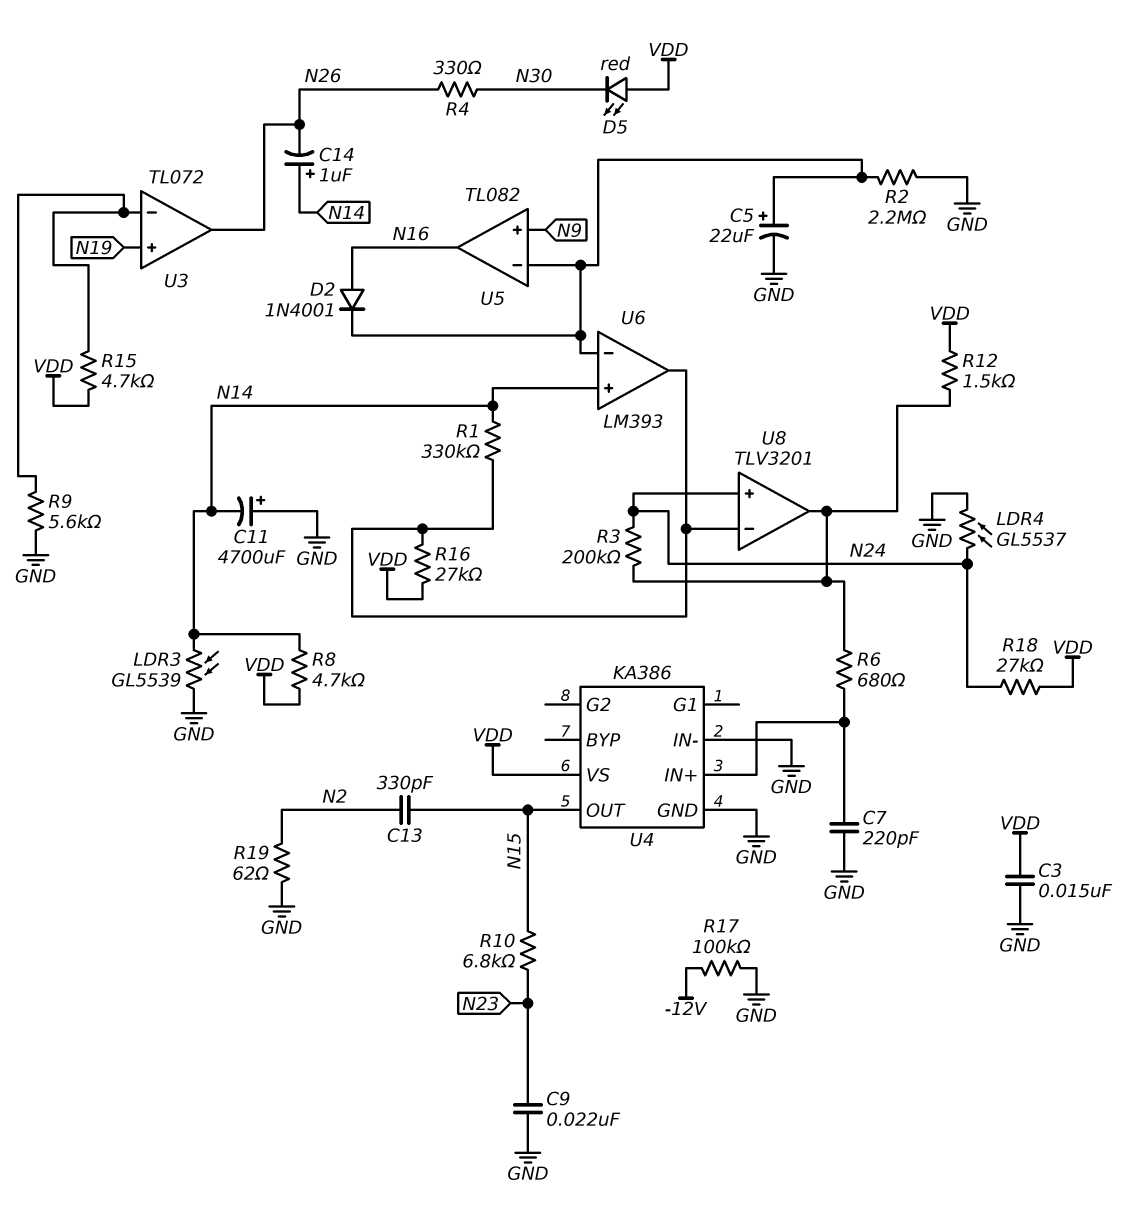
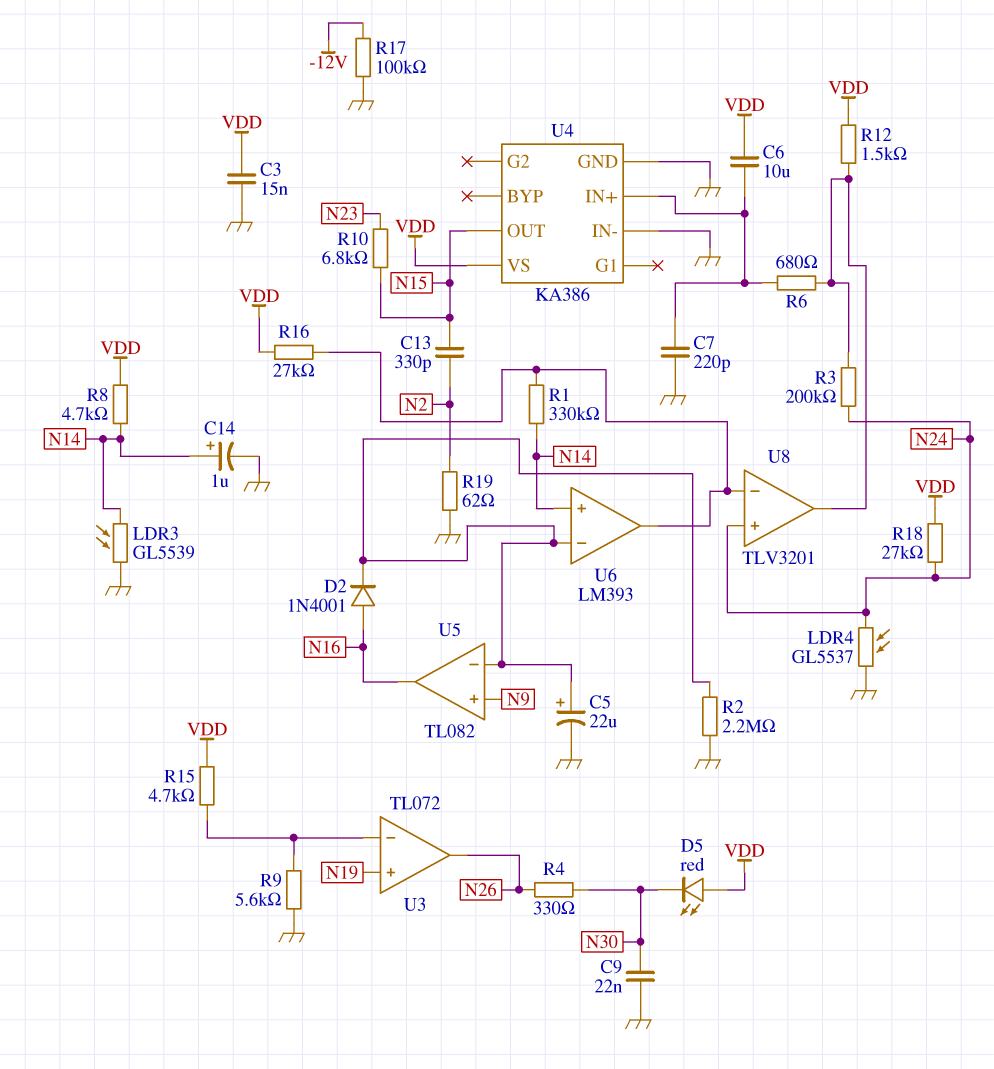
C6: none -> 10uF (U4/IN+, VDD)
C9: 22nF (GND, N23) -> 22nF (GND, N30)
C11: 4700uF (plus GND, minus N14) -> none
C14: 1uF (plus N14, minus N26) -> 1uF (plus N14, minus GND)

